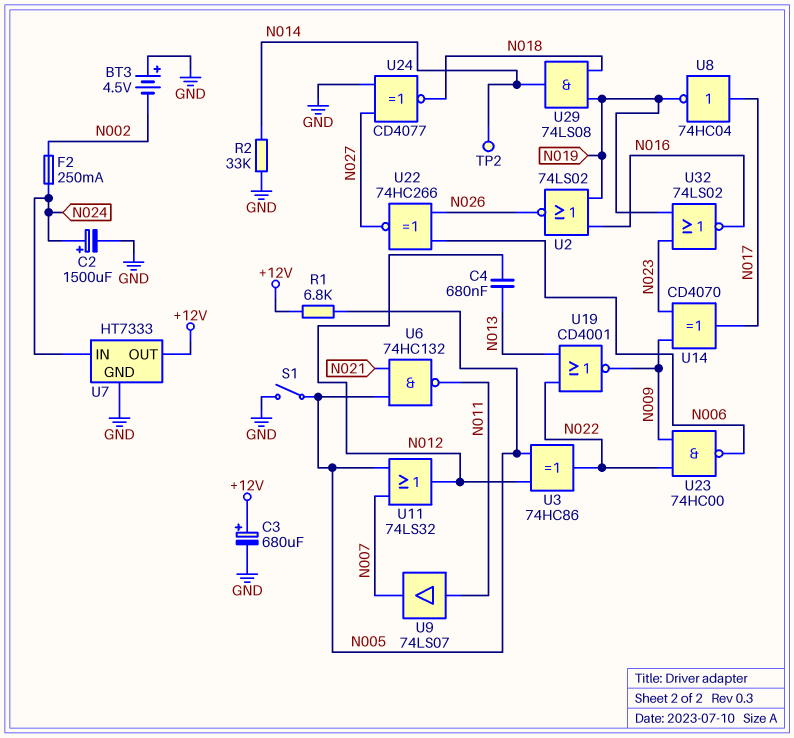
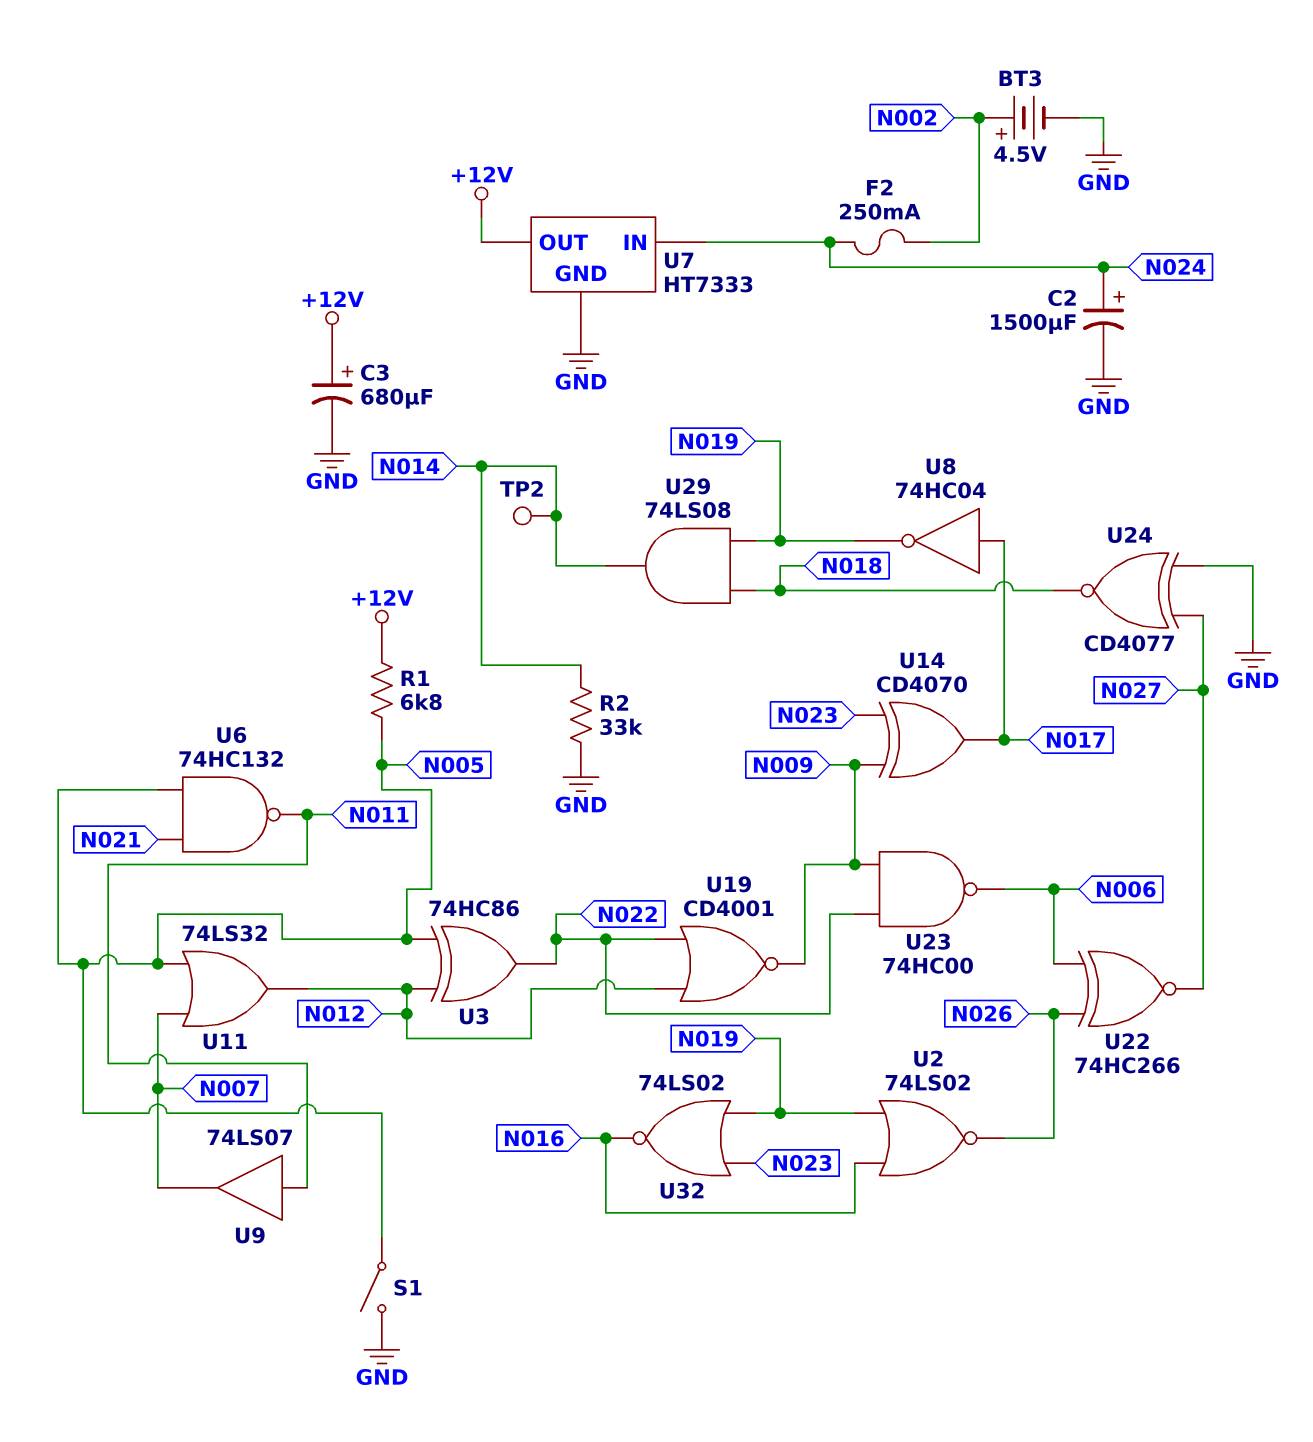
BT3: 4.5V (plus GND, minus N002) -> 4.5V (plus N002, minus GND)
C4: 680nF (N012, N013) -> none
U19: NOR CD4001 (in N013, in N022, out N009) -> NOR CD4001 (in N012, in N022, out N009)

